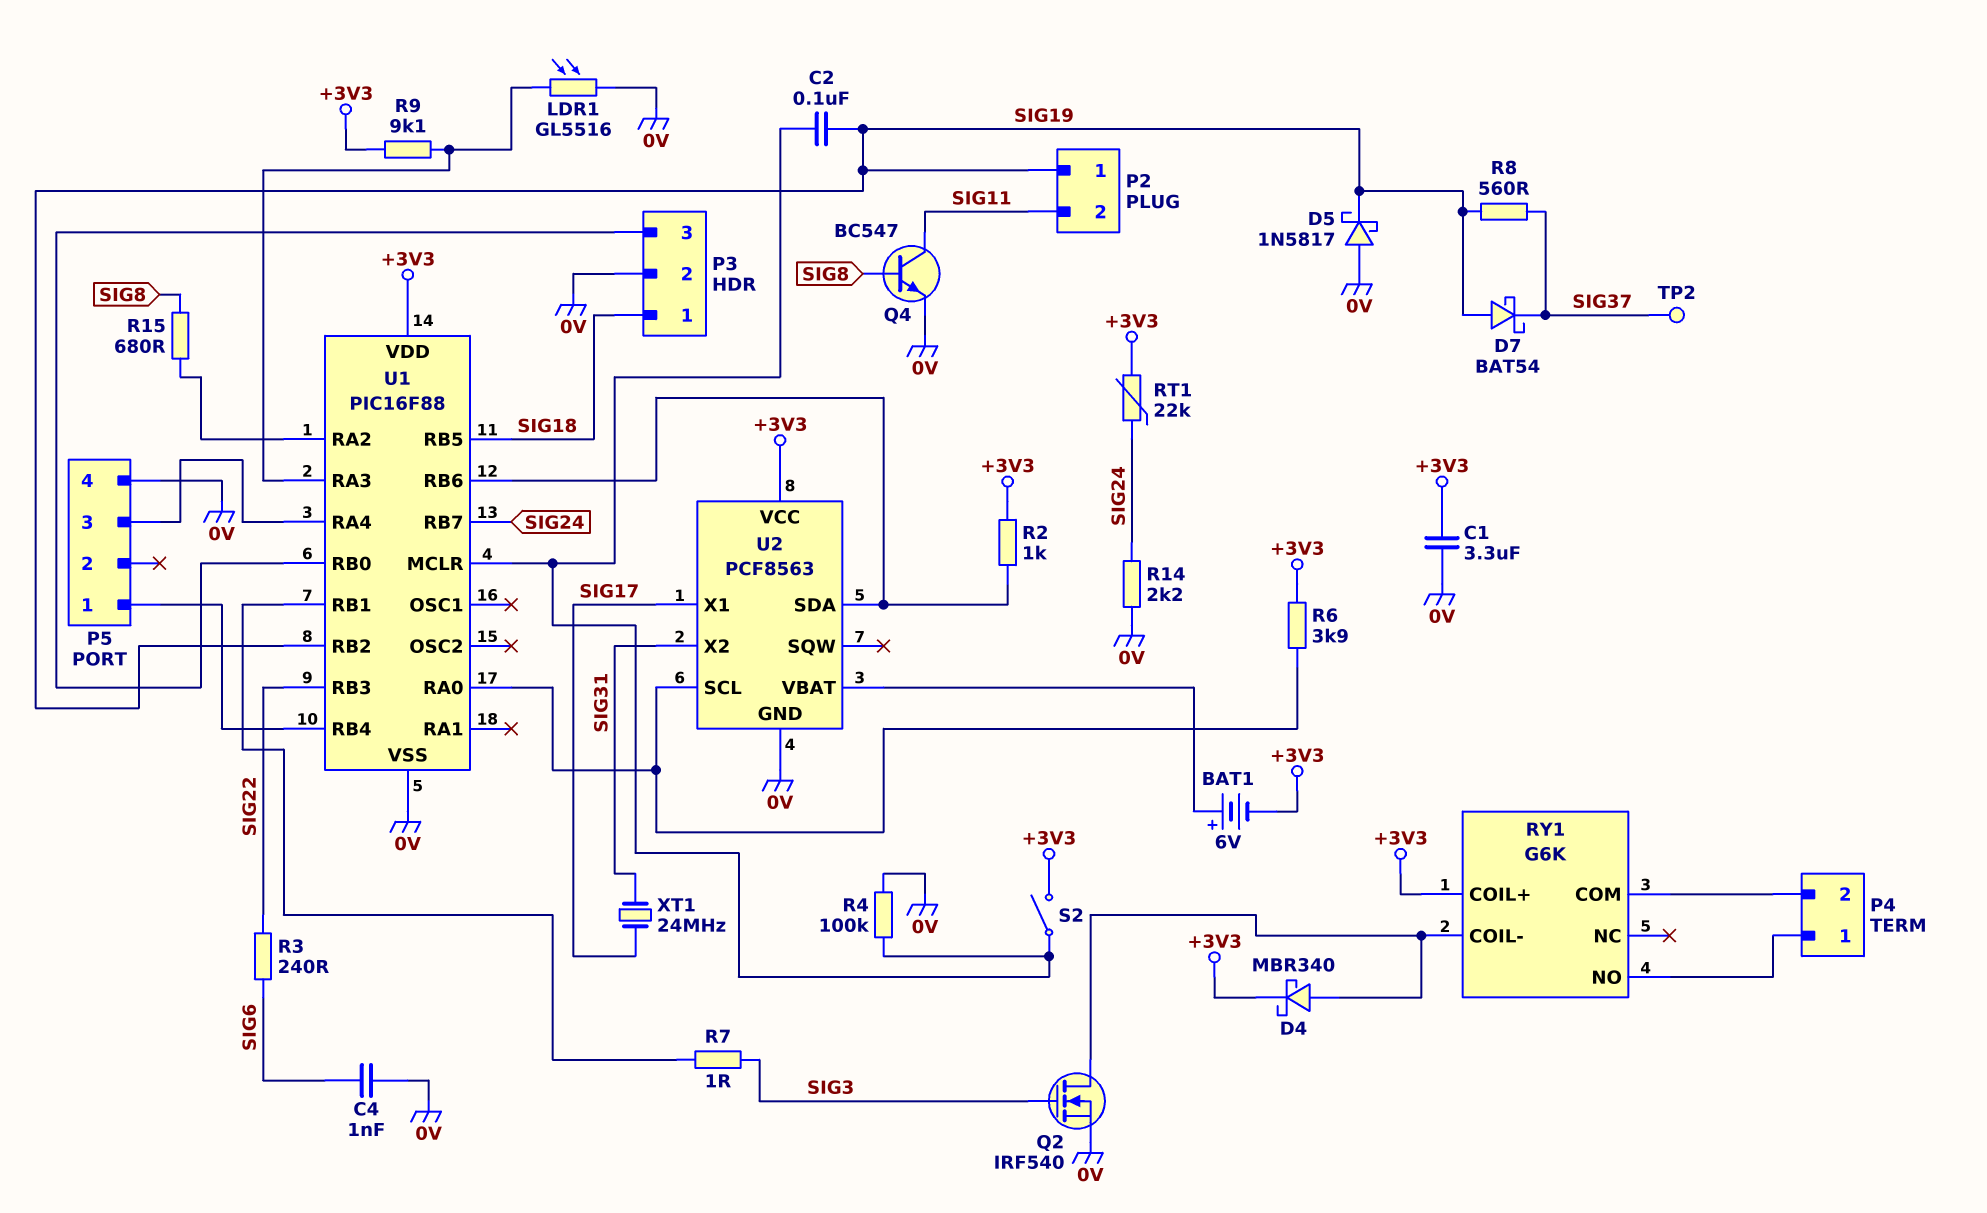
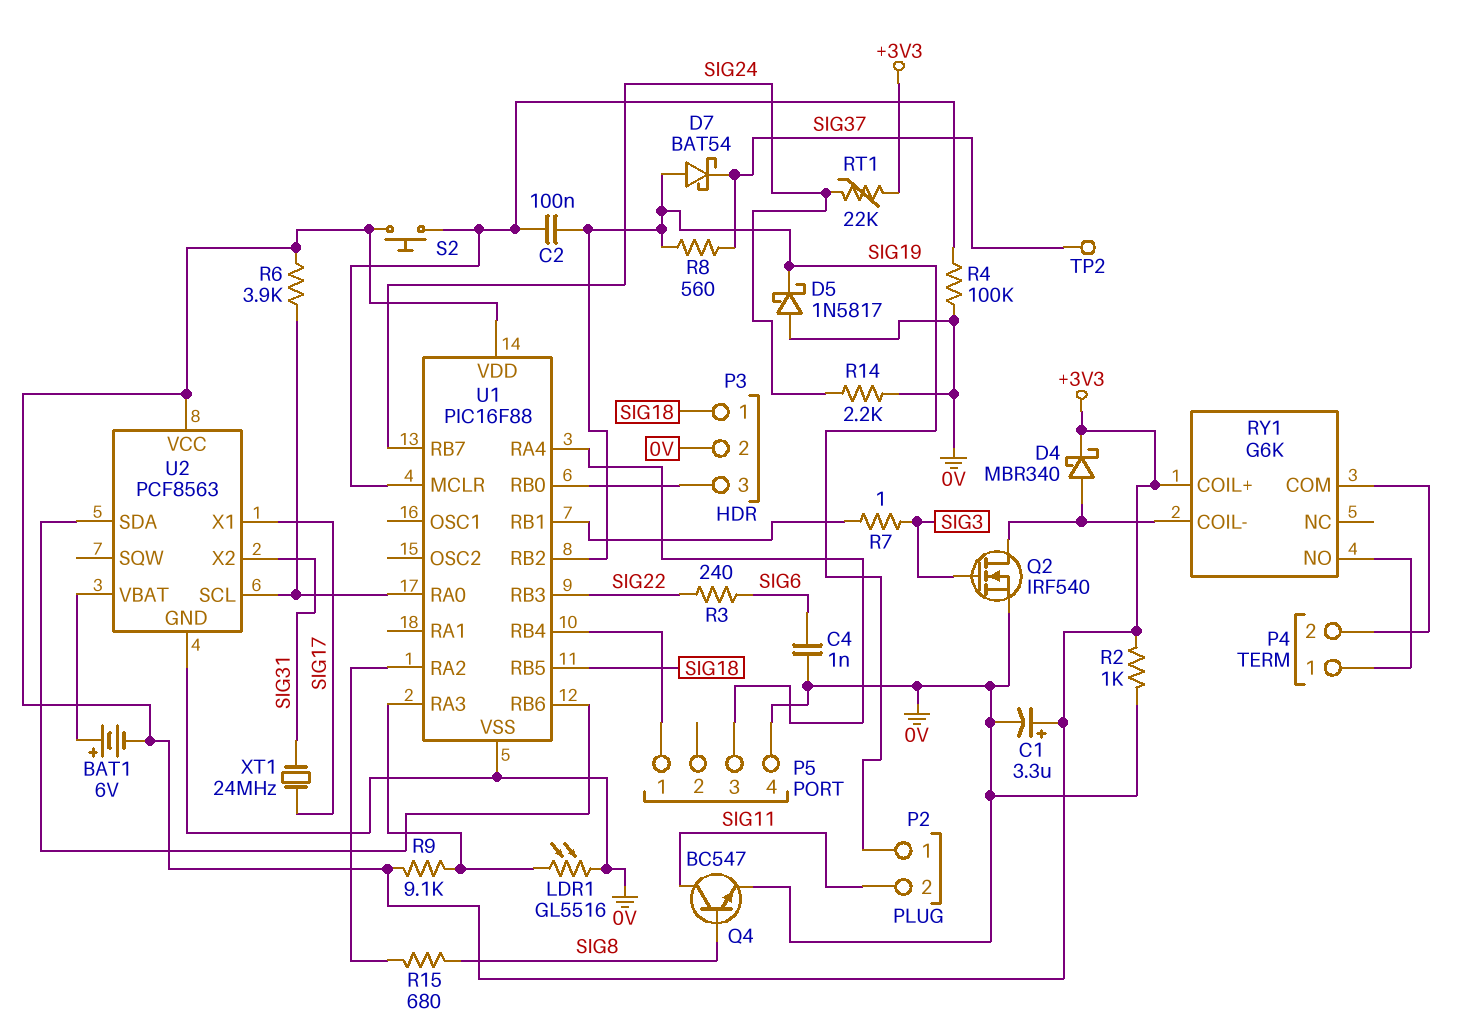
C1: 3.3uF (+3V3, 0V) -> 3.3uF (plus +3V3, minus 0V)
R2: 1k (+3V3, U1/RB6) -> 1k (+3V3, 0V)
S2: switch (+3V3, U1/MCLR) -> button (+3V3, U1/MCLR)

